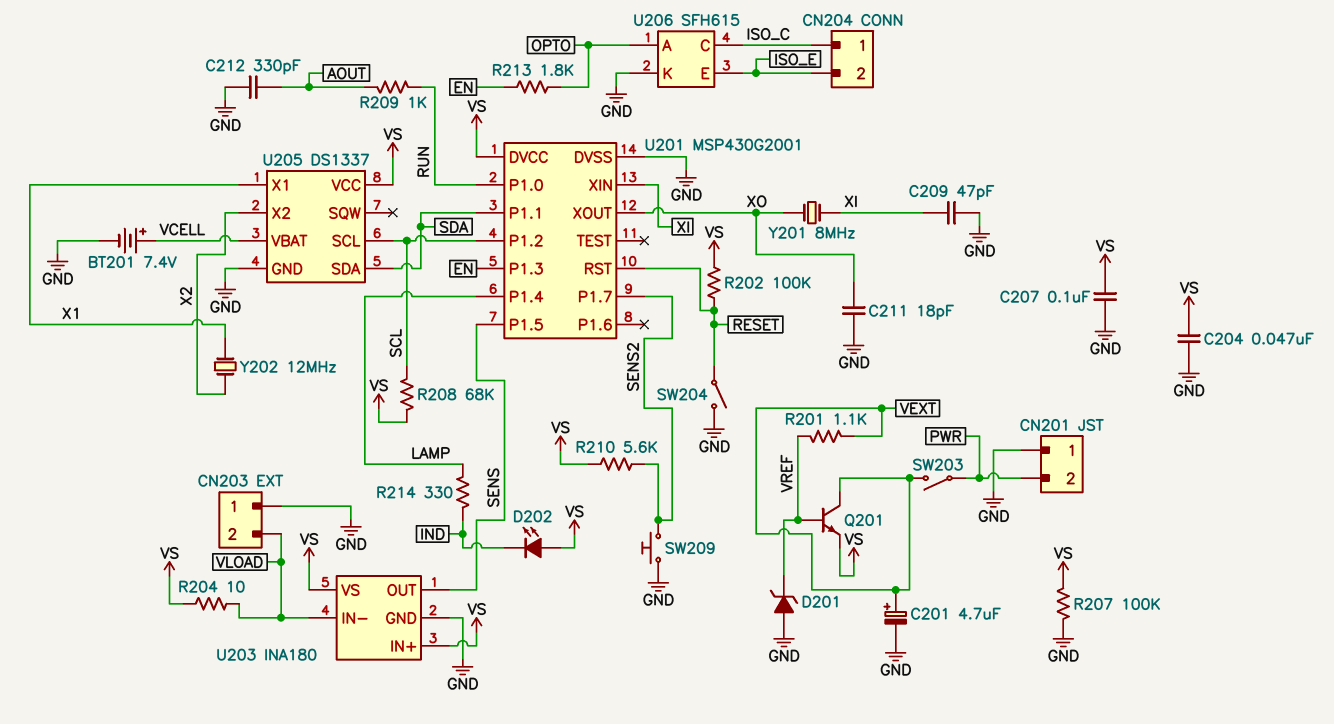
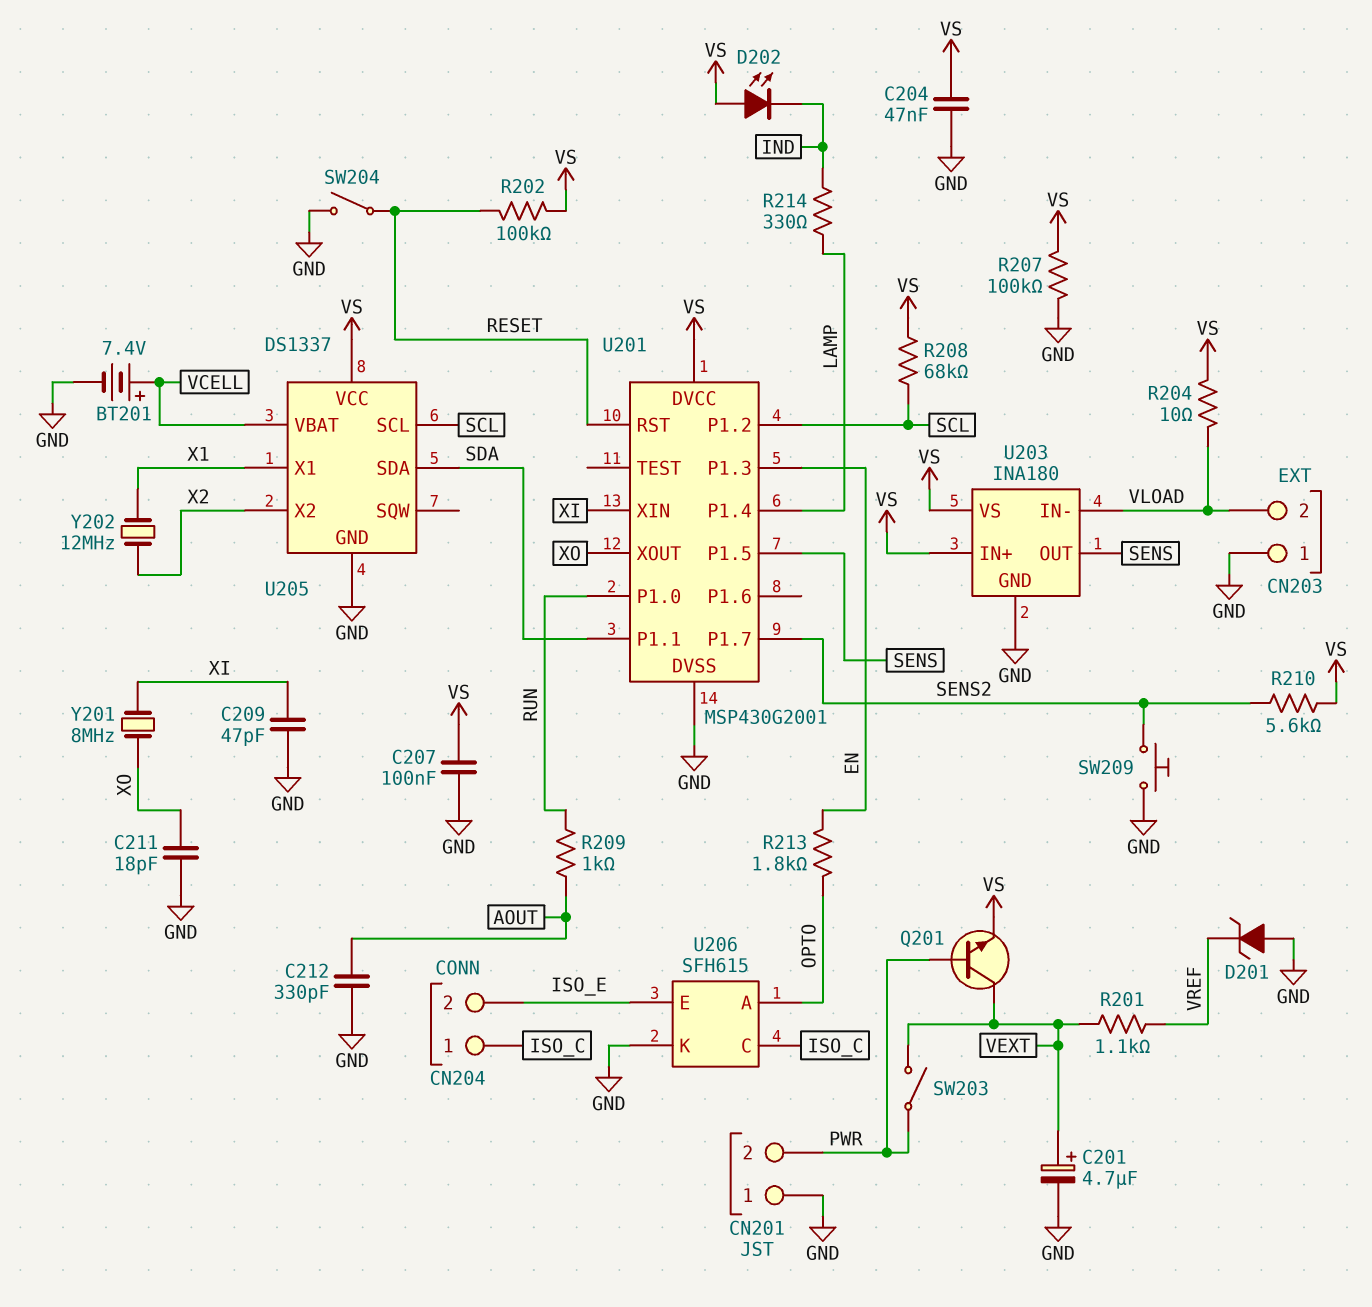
Q201: NPN (B VREF, C VEXT, E VS) -> NPN (B PWR, C VEXT, E VS)

